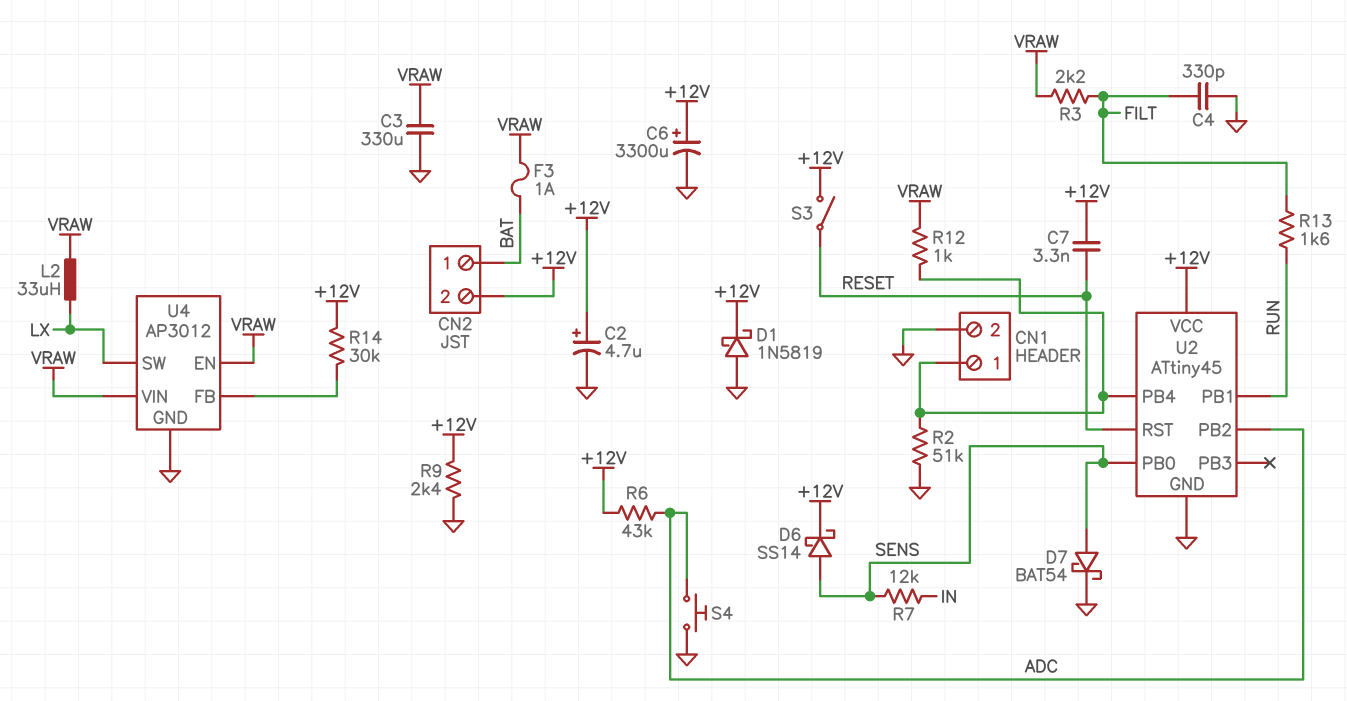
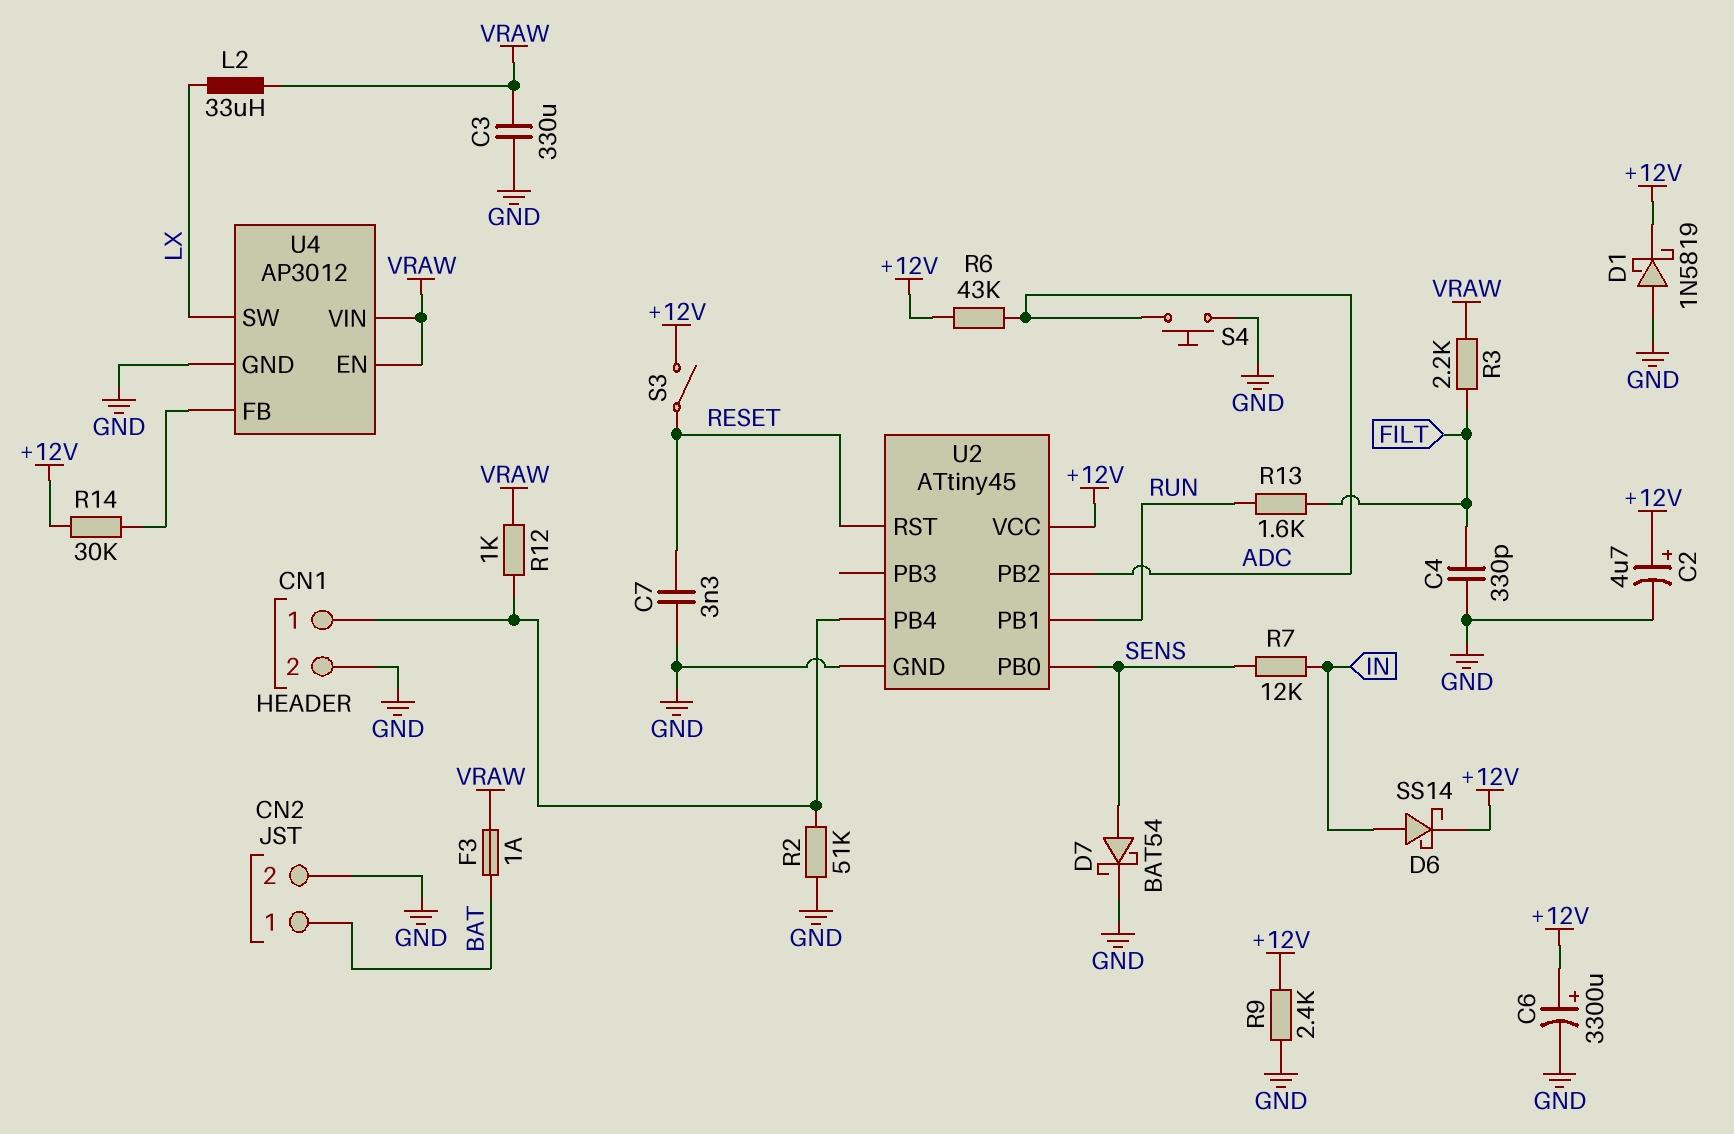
C7: 3.3nF (+12V, RESET) -> 3.3nF (GND, RESET)
CN2 pin 2: +12V -> GND
D6: schottky SS14 (A SENS, K +12V) -> schottky SS14 (A IN, K +12V)

